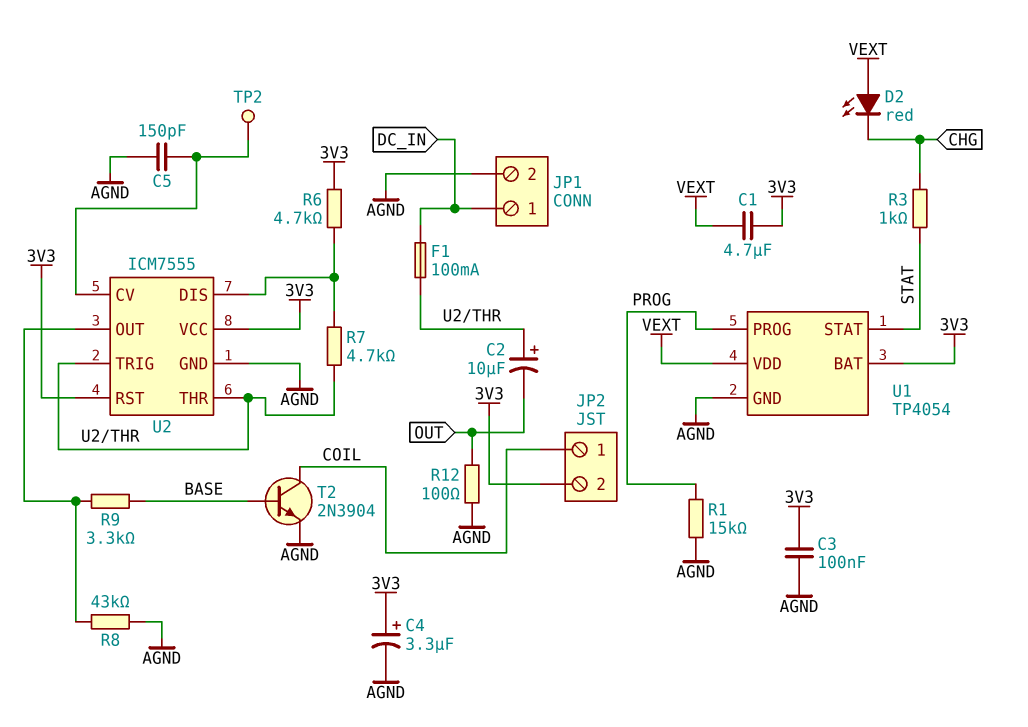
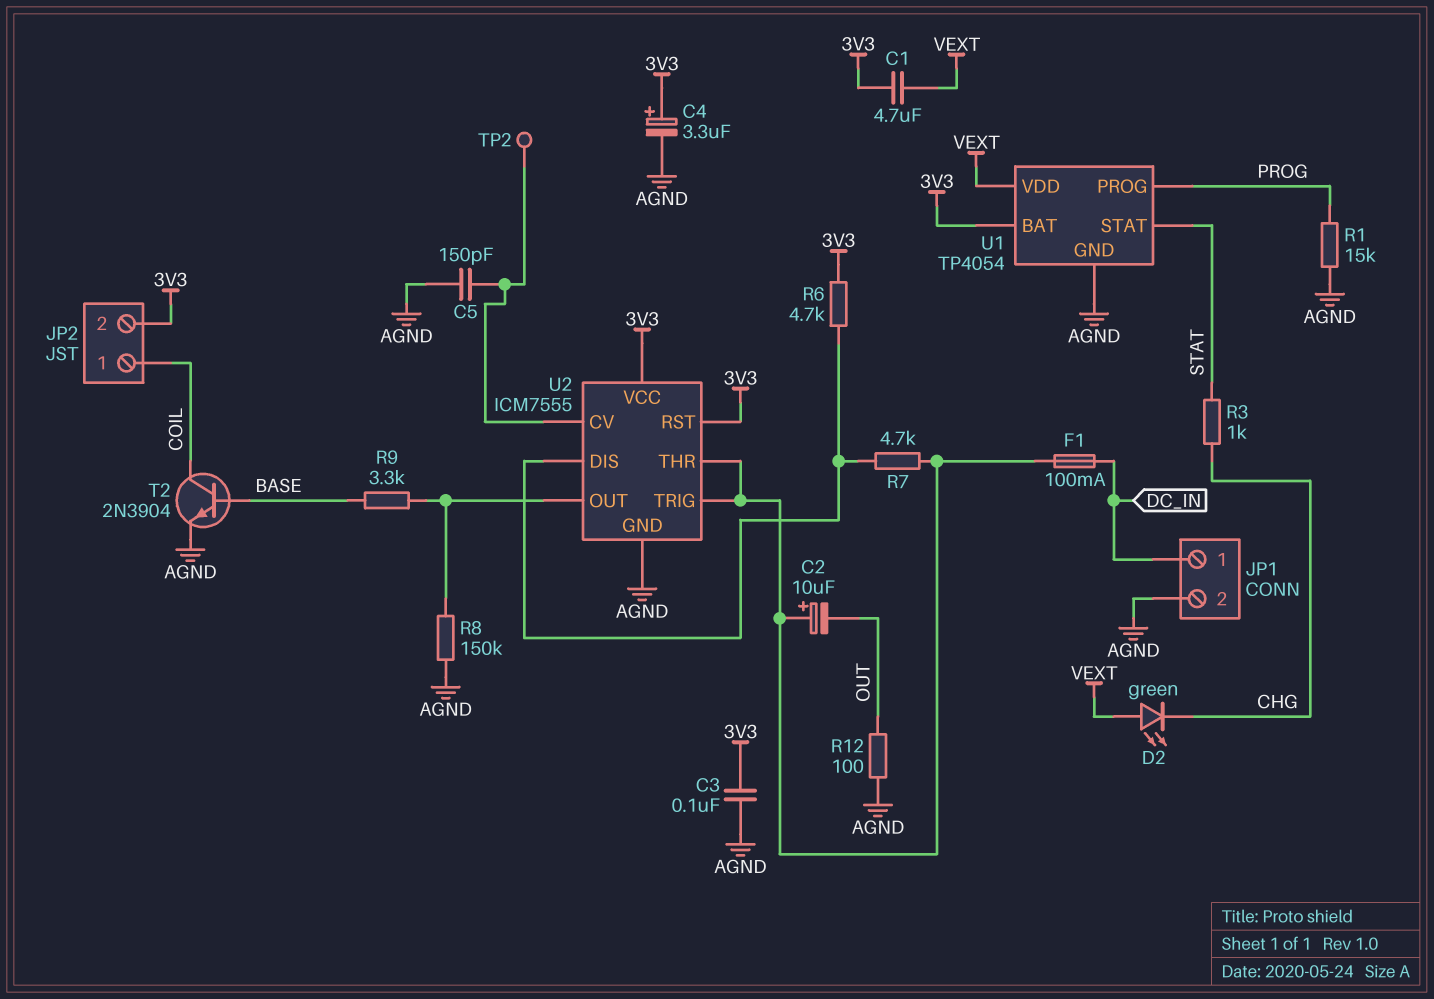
D2: LED red (A VEXT, K CHG) -> LED green (A VEXT, K CHG)
R8: 43k (AGND, U2/OUT) -> 150k (AGND, U2/OUT)

